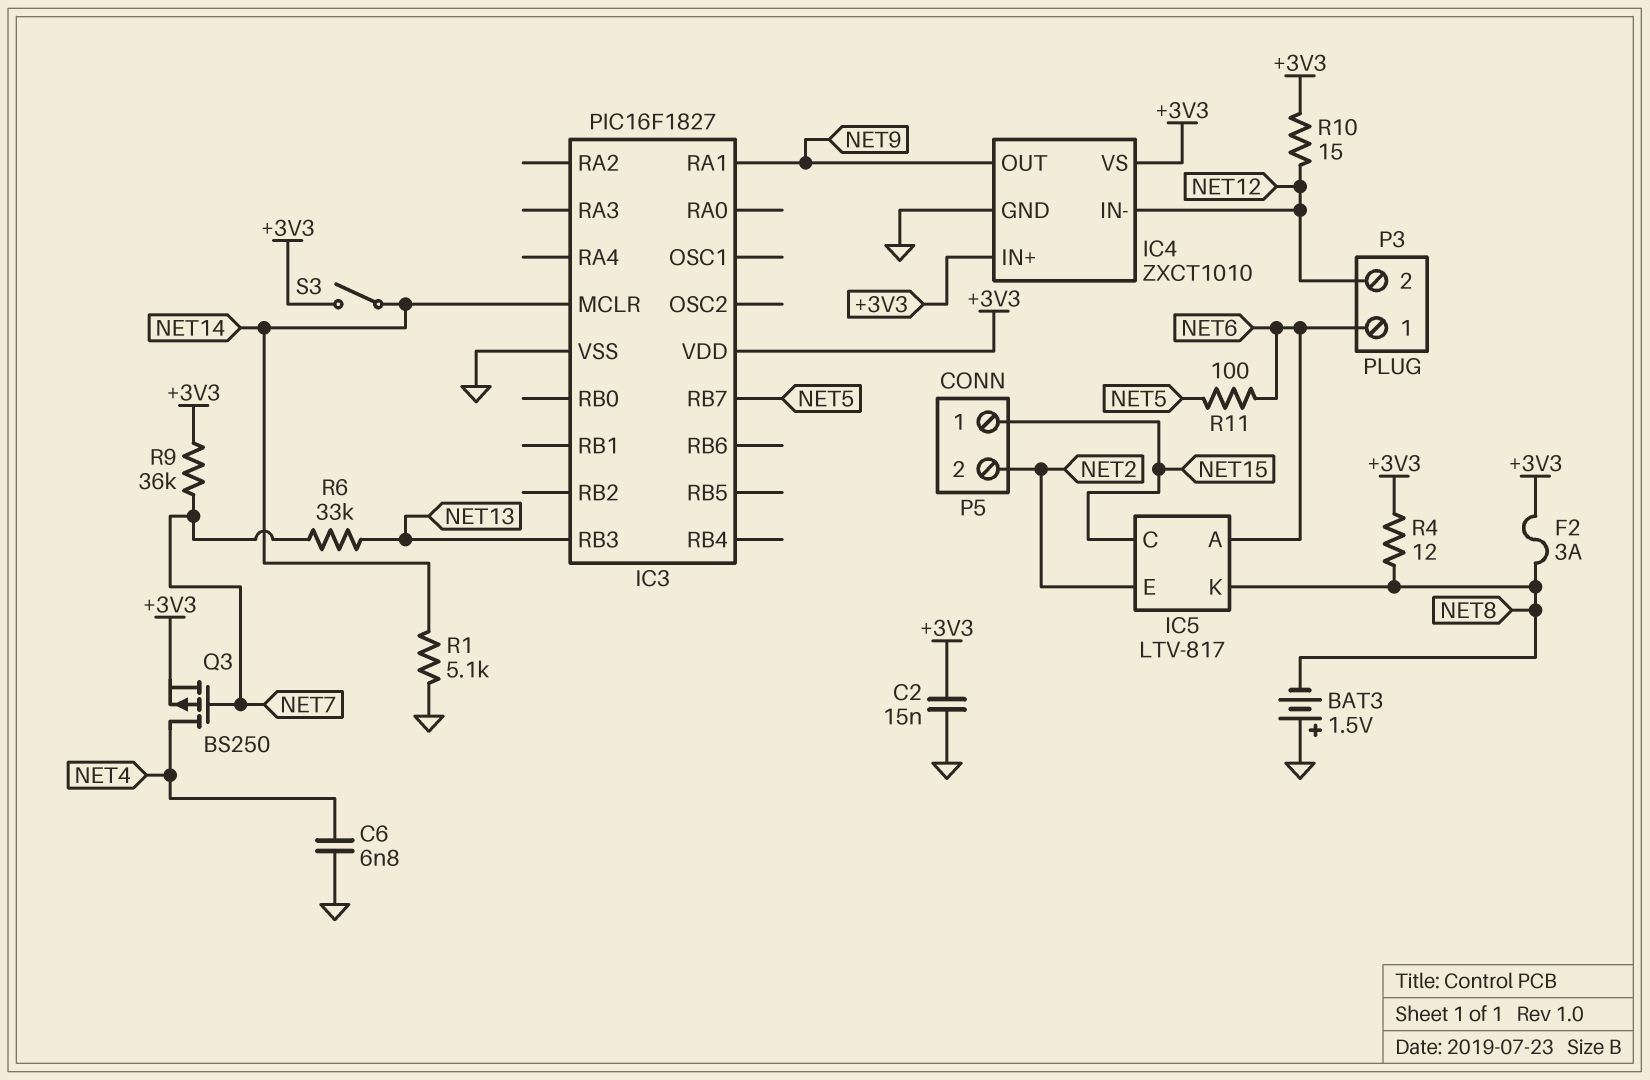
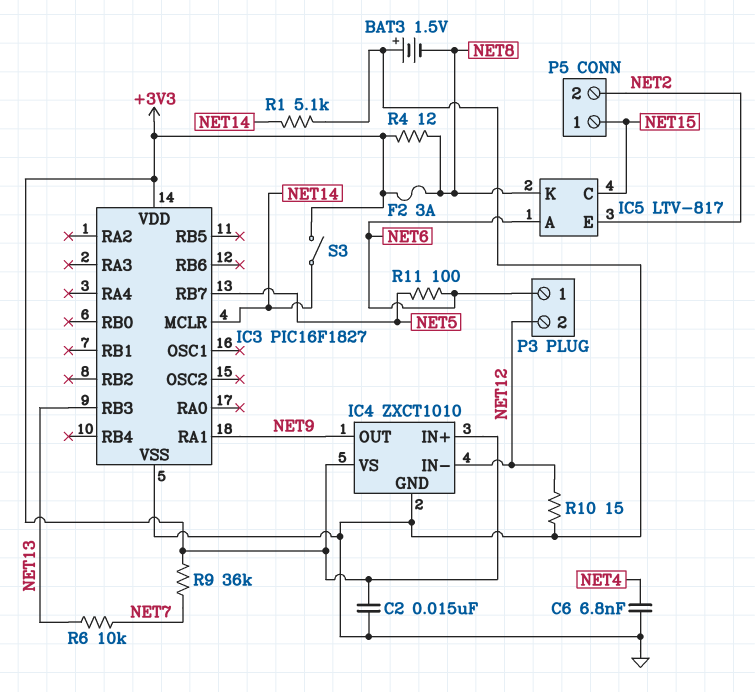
Q3: PMOS BS250 (G NET7, D NET4, S +3V3) -> none
R6: 33k (NET7, NET13) -> 10k (NET7, NET13)
R10: 15 (+3V3, NET12) -> 15 (GND, NET12)

